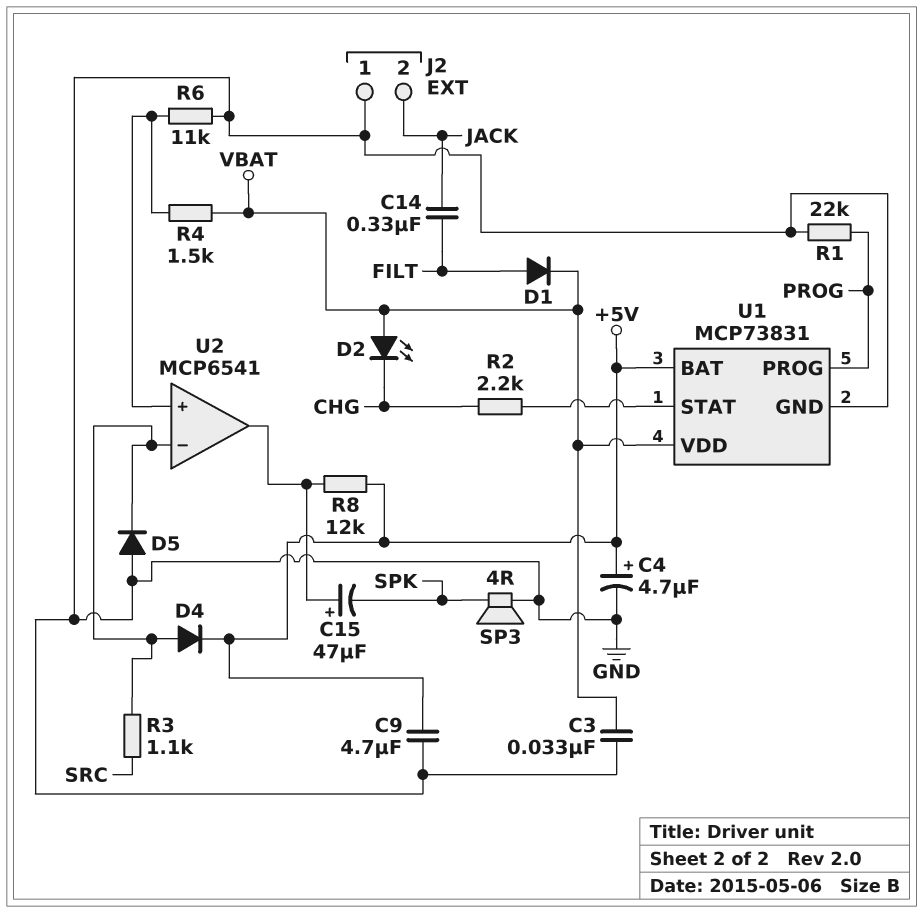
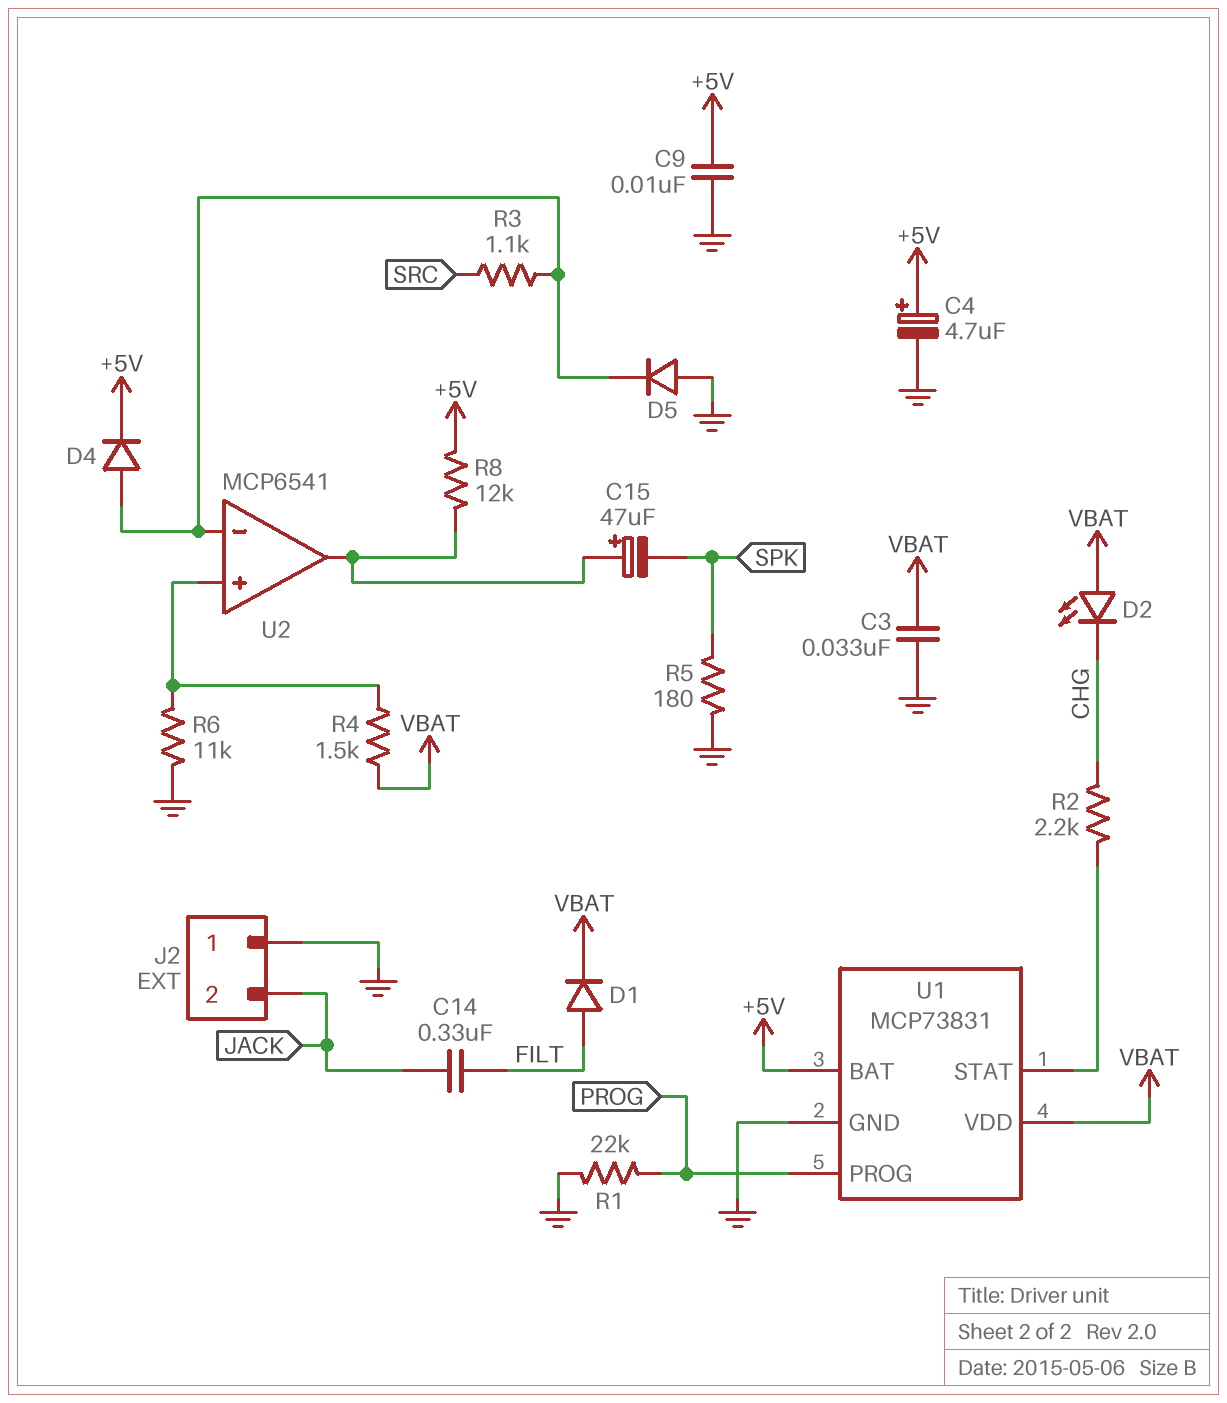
C9: 4.7uF (+5V, GND) -> 10nF (+5V, GND)
R5: none -> 180 (GND, SPK)
SP3: speaker 4R (GND, SPK) -> none

